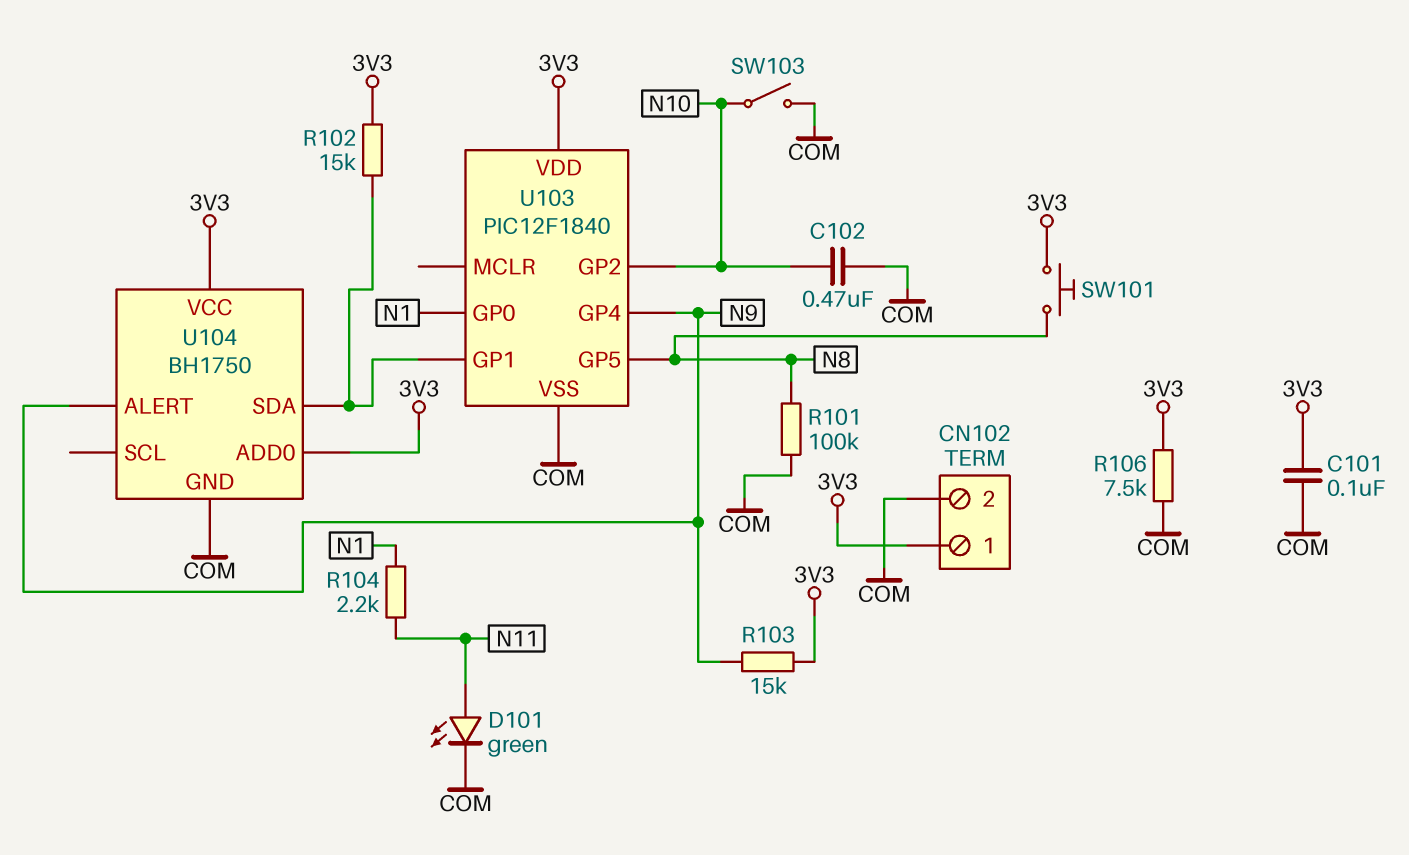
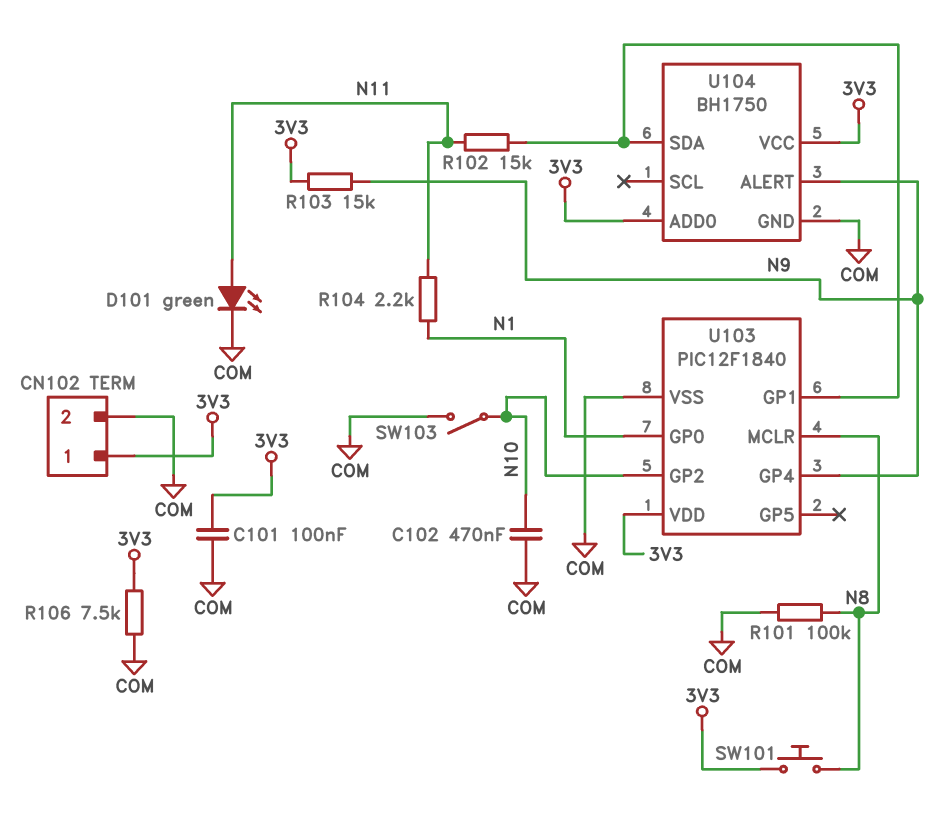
R102: 15k (3V3, U103/GP1) -> 15k (N11, U103/GP1)
U103 pin GP5: N8 -> none
U103 pin MCLR: none -> N8

